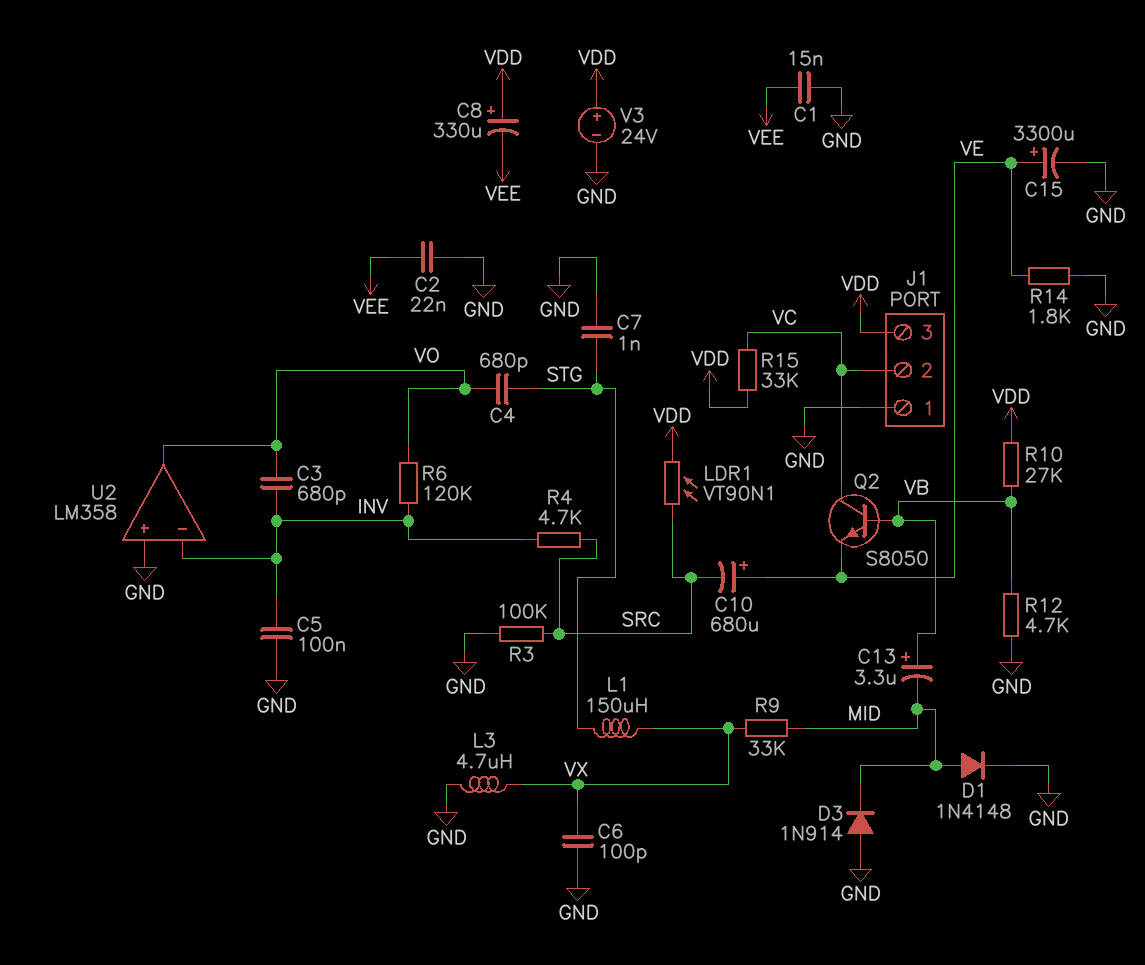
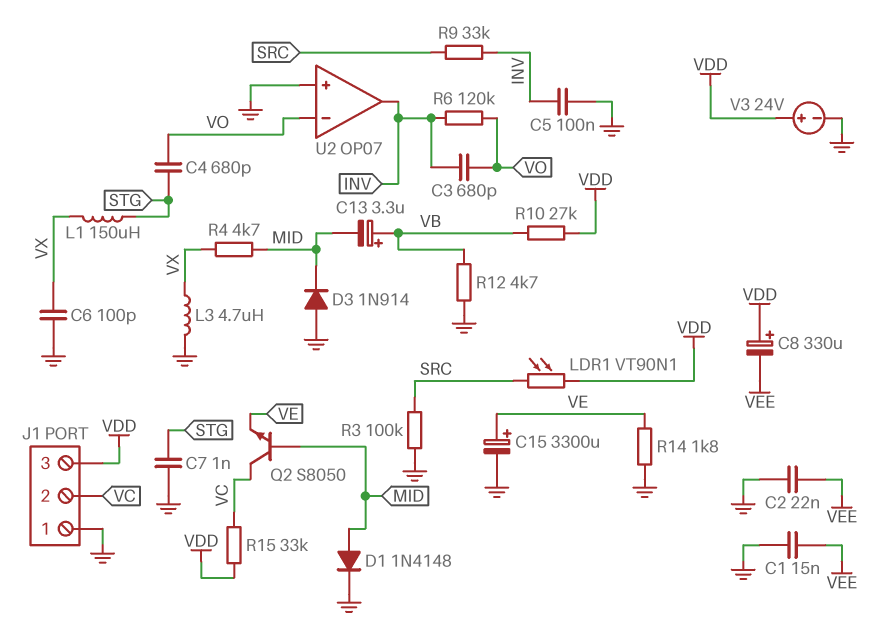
C10: 680uF (plus VE, minus SRC) -> none
Q2: NPN S8050 (B VB, C VC, E VE) -> NPN S8050 (B MID, C VC, E VE)
R4: 4.7k (INV, SRC) -> 4.7k (MID, VX)
R9: 33k (MID, VX) -> 33k (INV, SRC)
U2: LM358 -> OP07
U2 pin in-: INV -> VO
U2 pin out: VO -> INV

